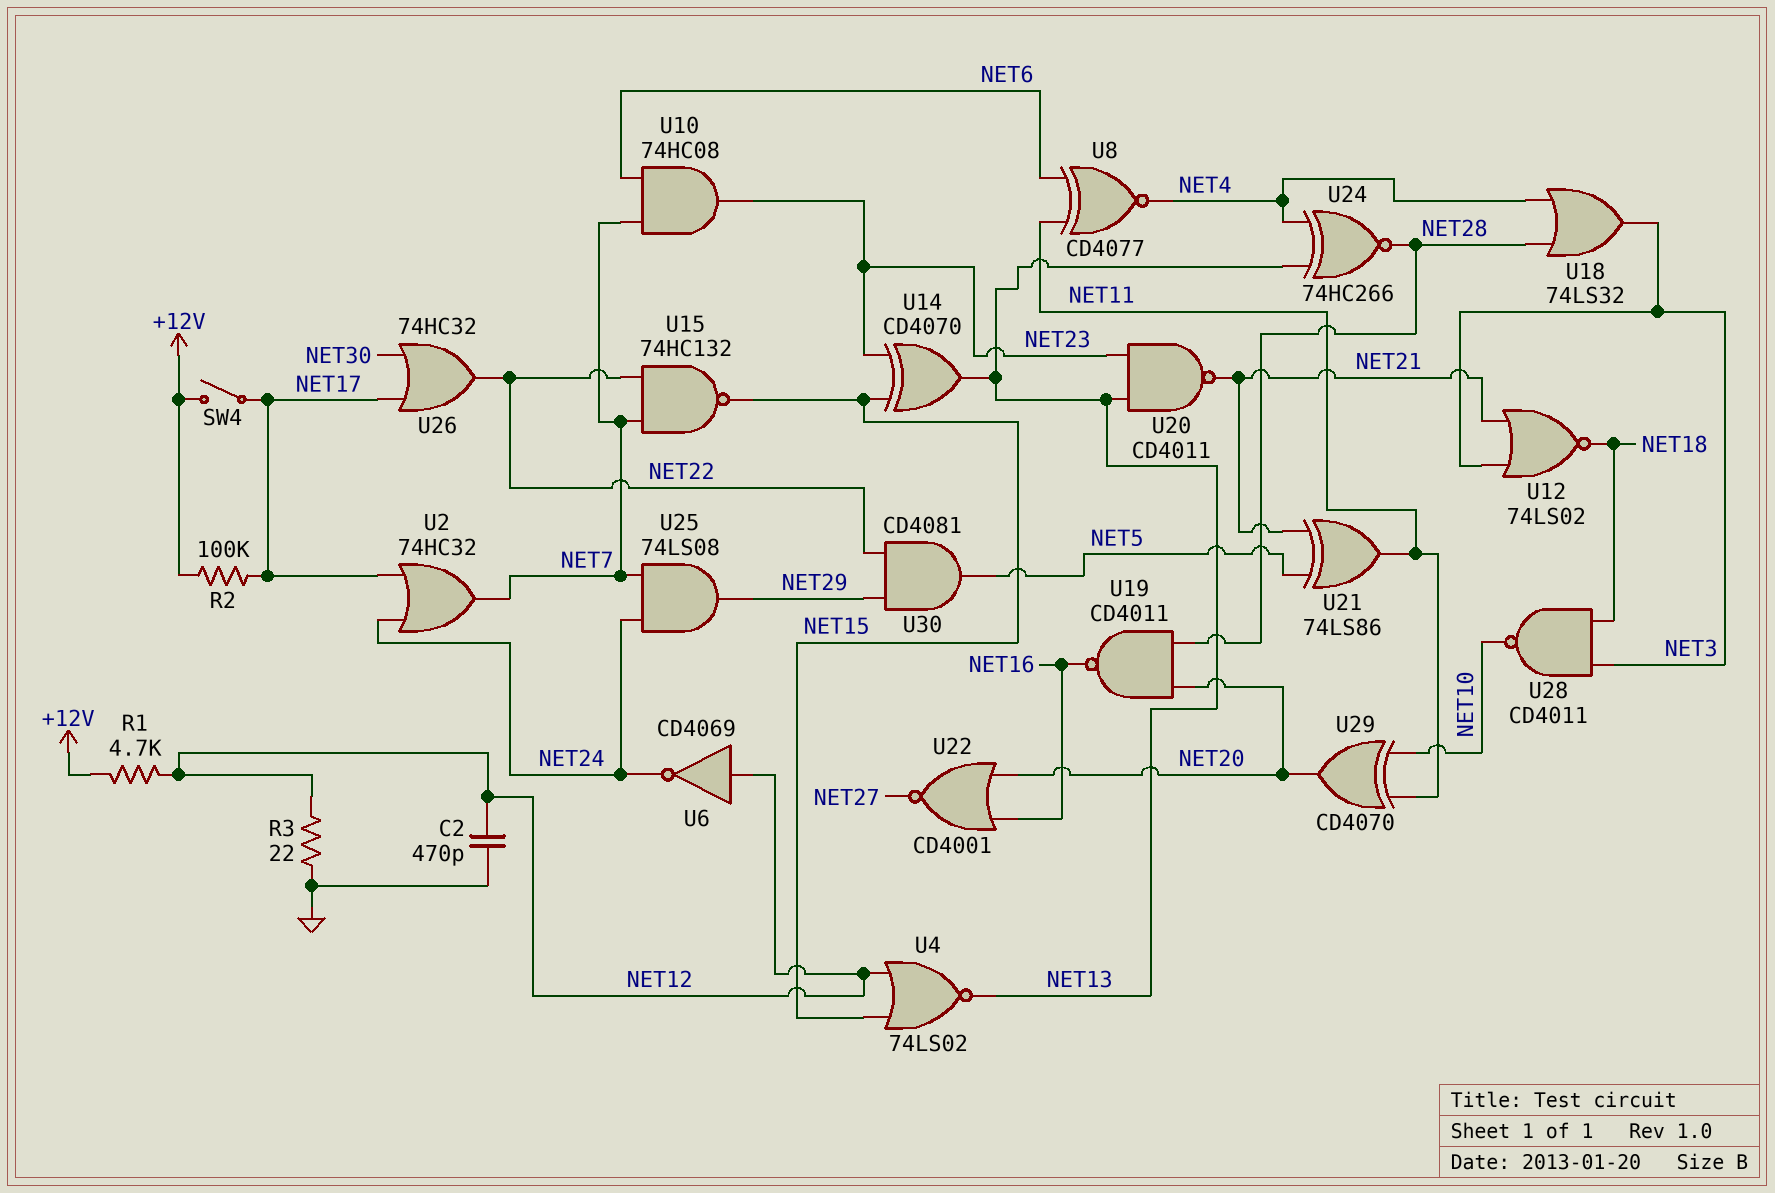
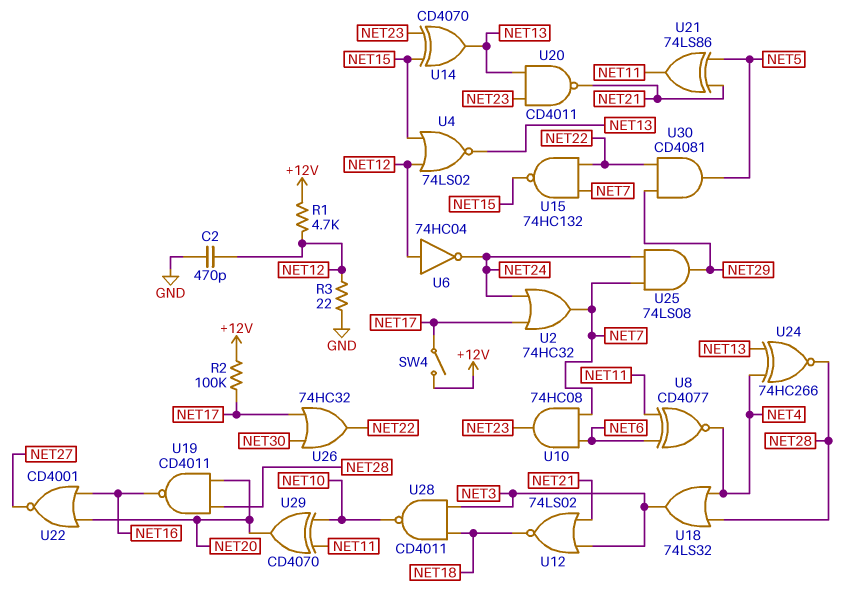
U6: NOT CD4069 (in NET12, out NET24) -> NOT 74HC04 (in NET12, out NET24)

